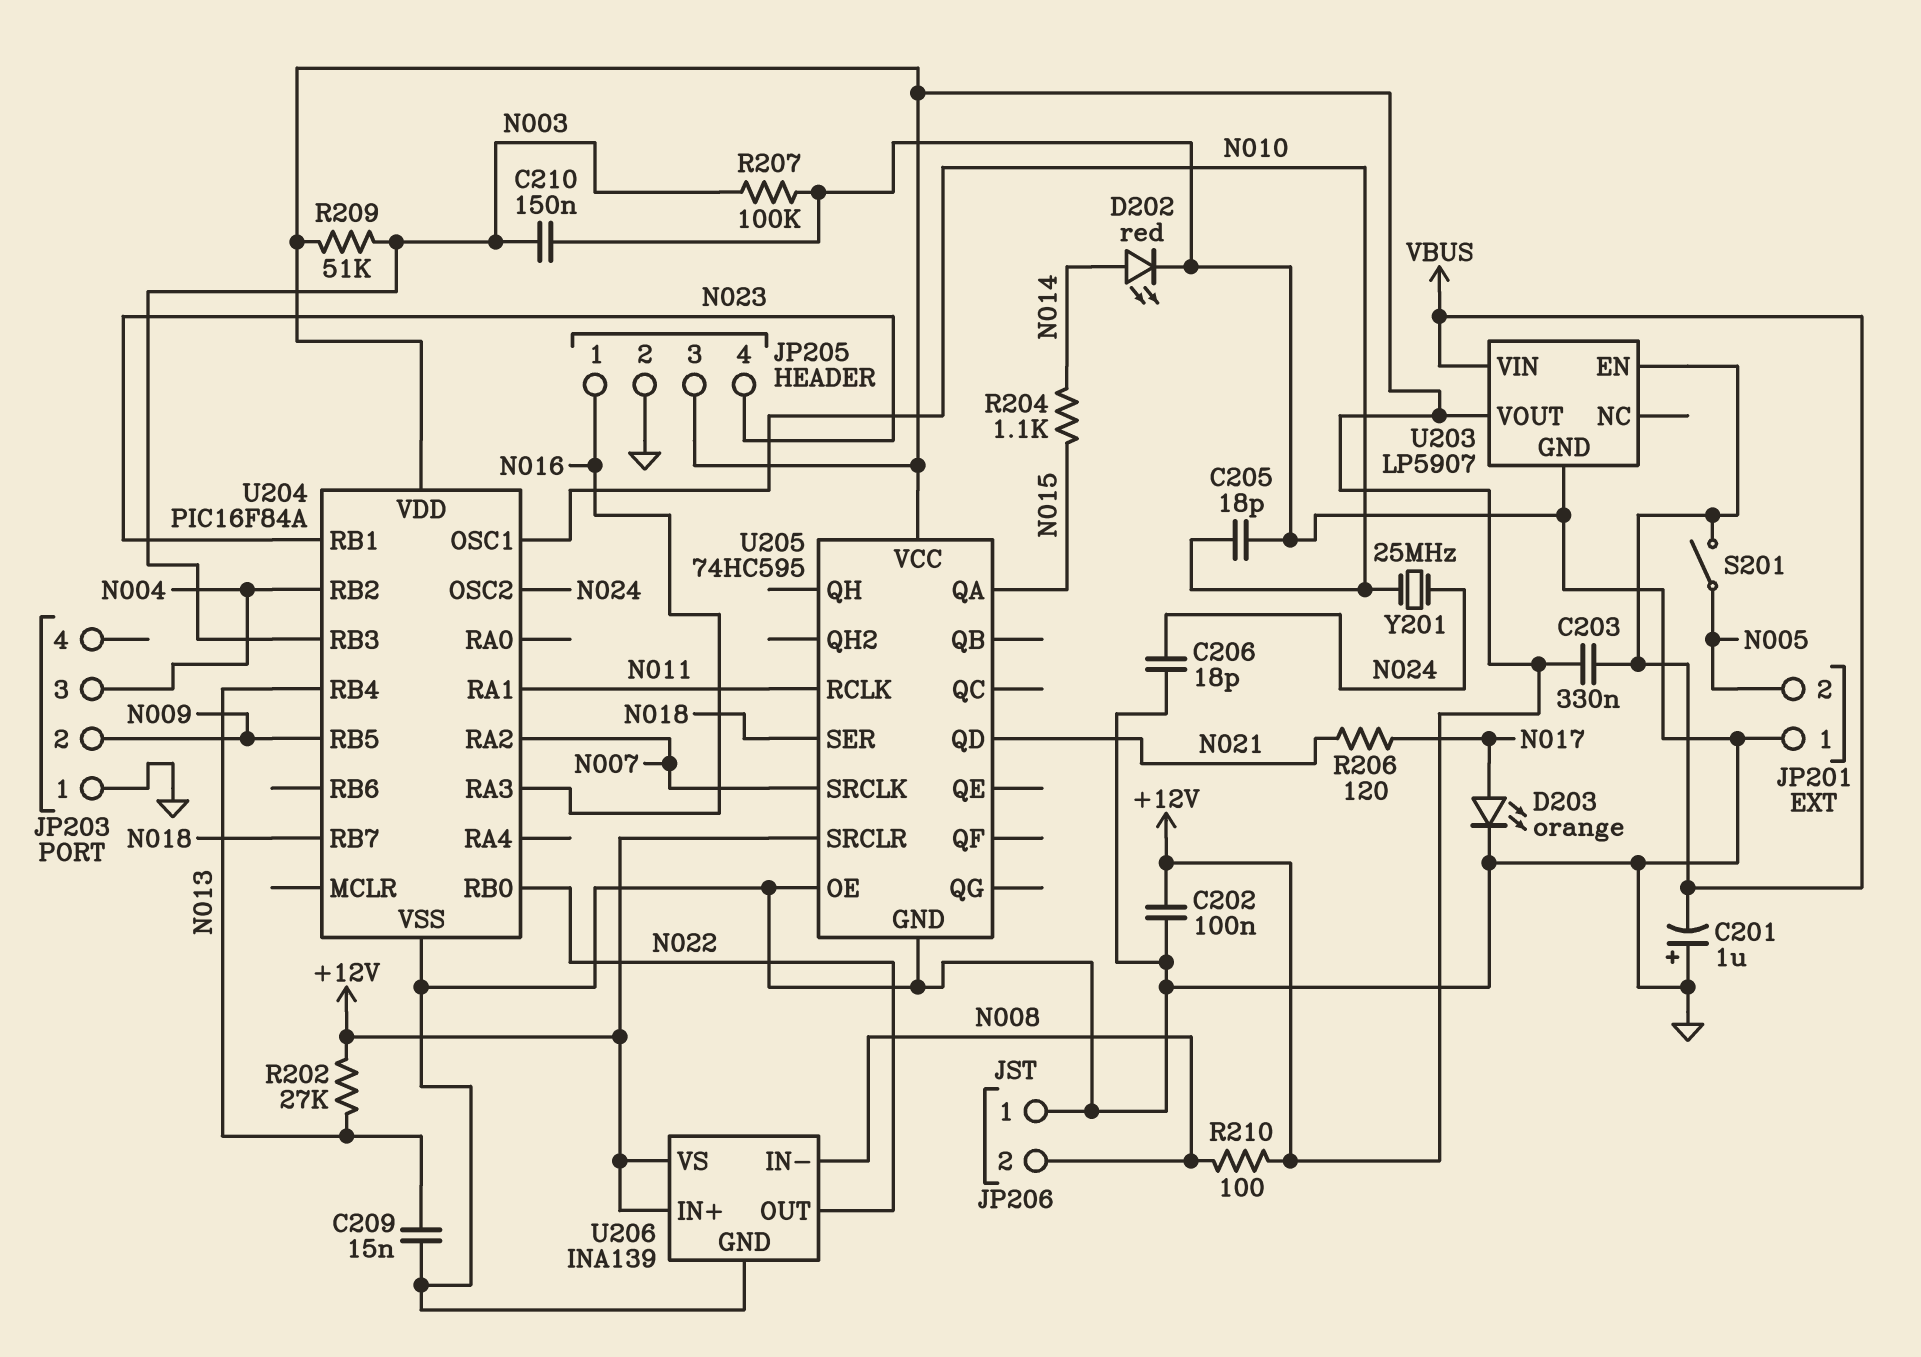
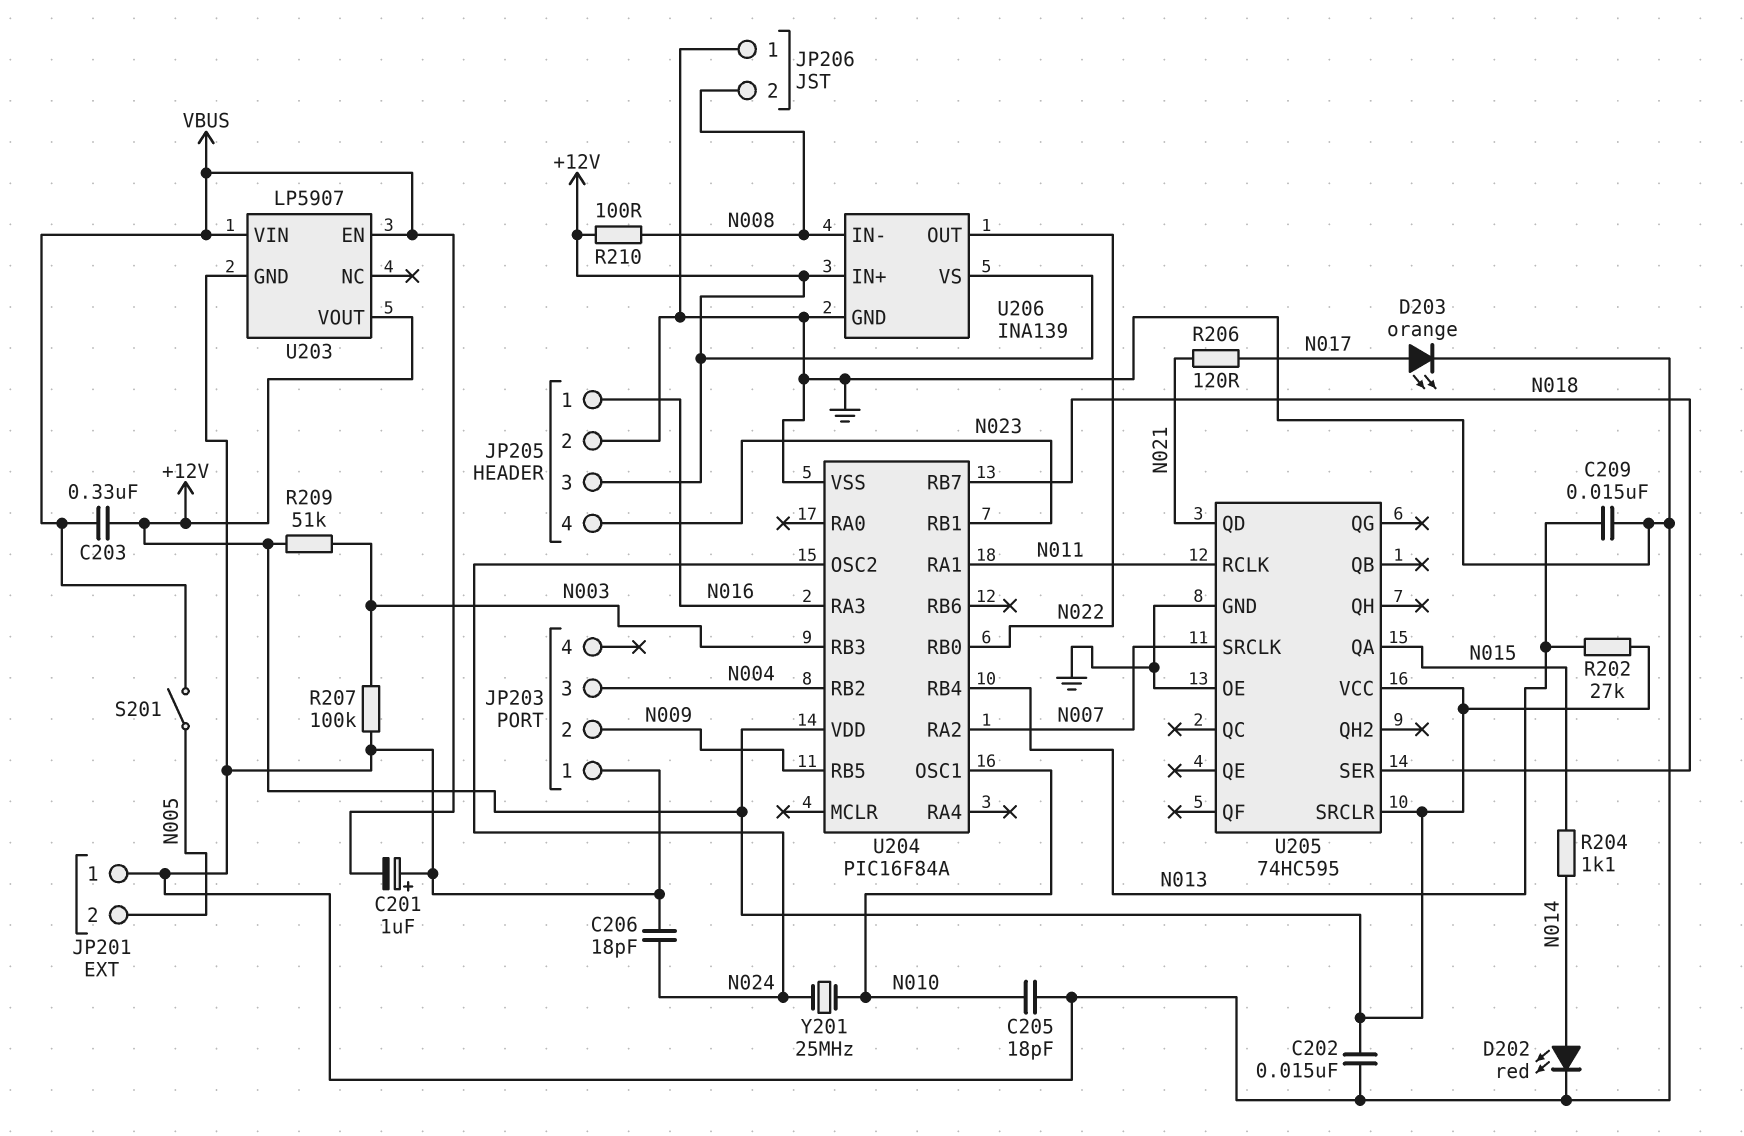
C202: 100nF (+12V, GND) -> 15nF (+12V, GND)
C210: 150nF (GND, N003) -> none

